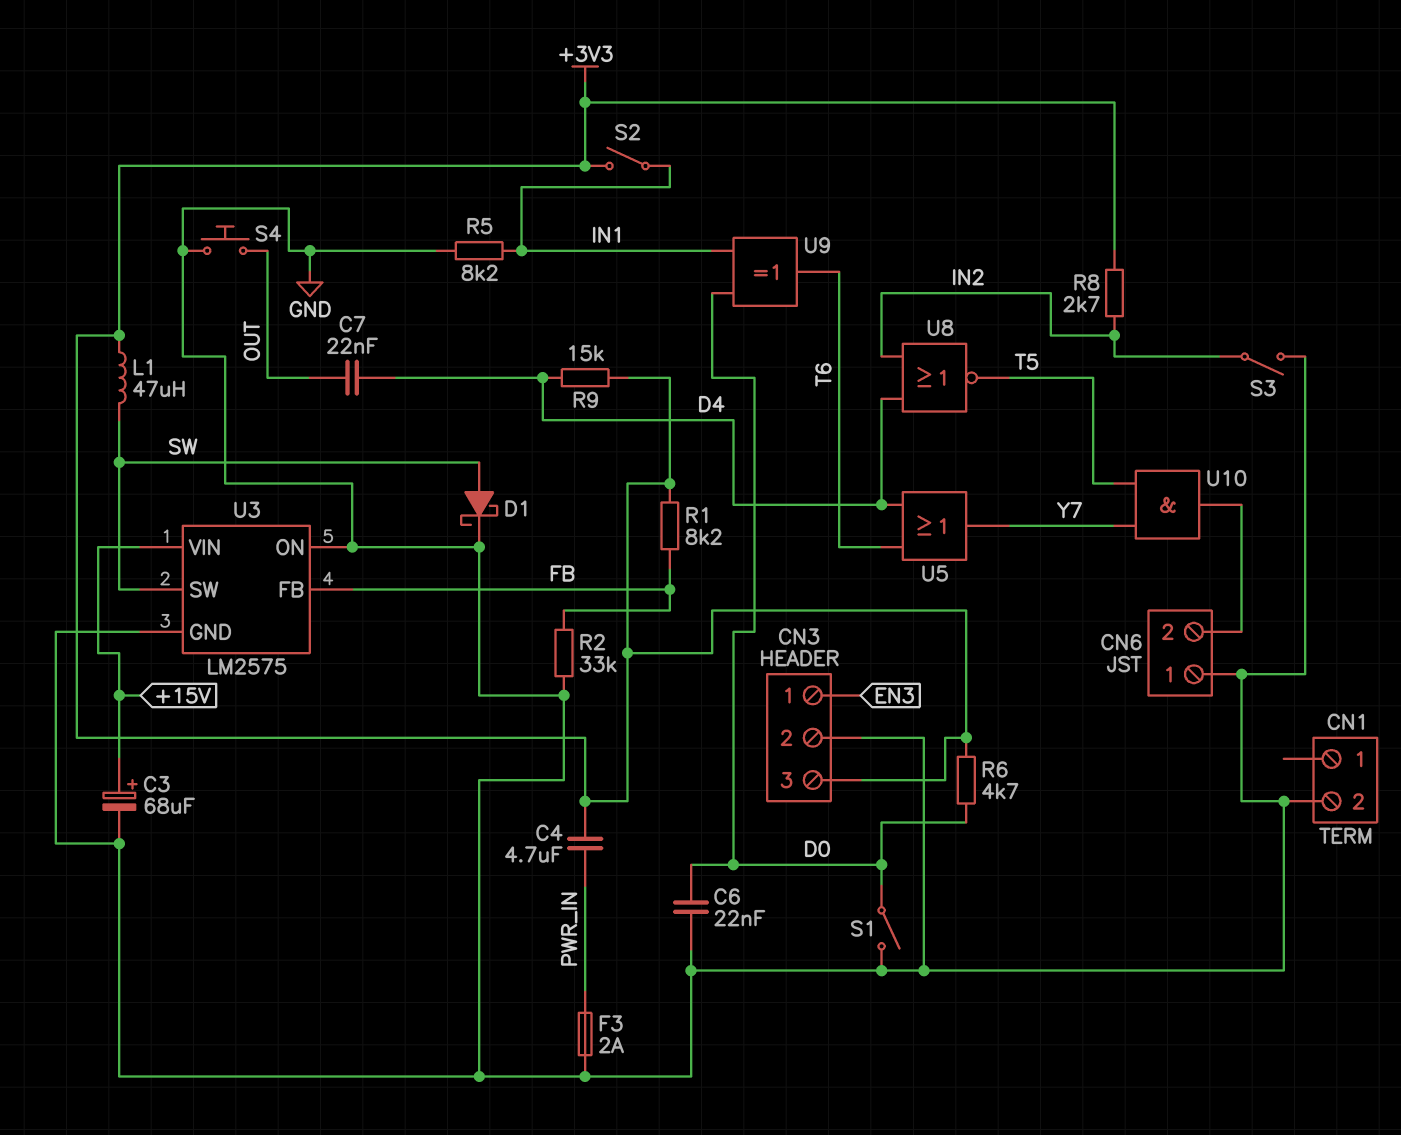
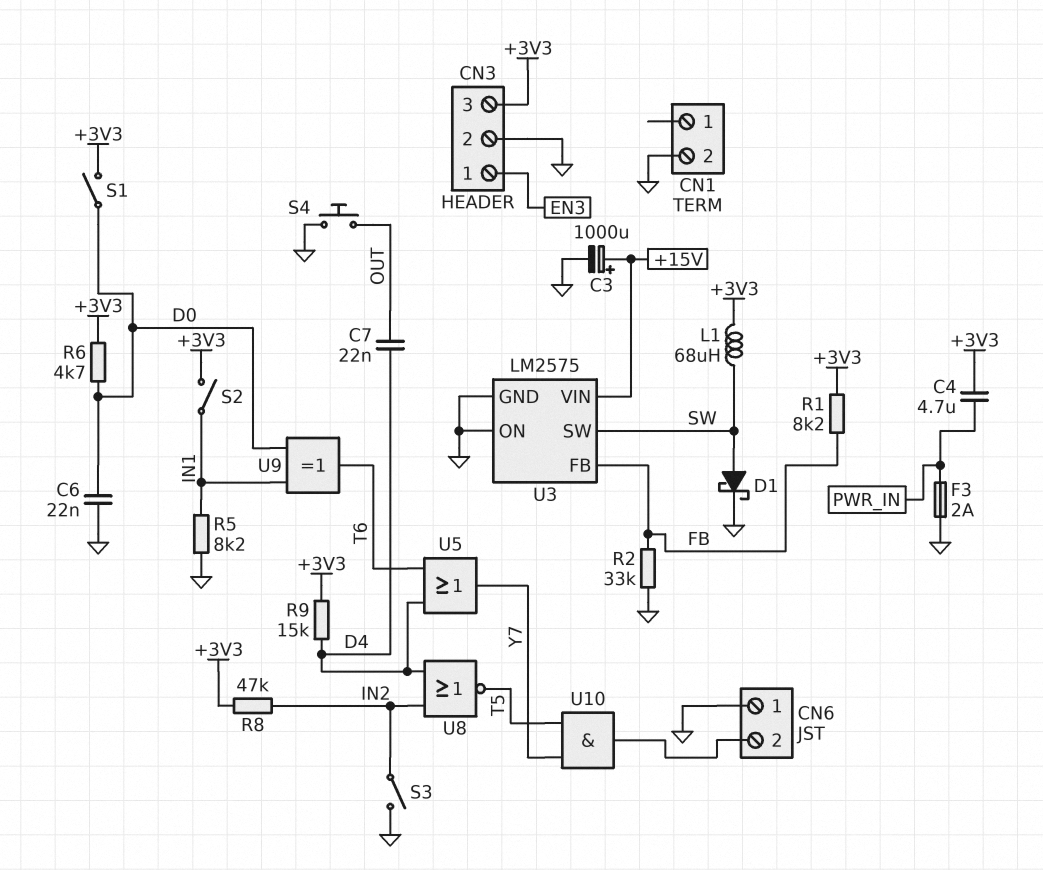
C3: 68uF (plus +15V, minus GND) -> 1000uF (plus +15V, minus GND)
L1: 47uH (+3V3, SW) -> 68uH (+3V3, SW)
R8: 2.7k (+3V3, IN2) -> 47k (+3V3, IN2)
S1: switch (D0, GND) -> switch (+3V3, D0)

